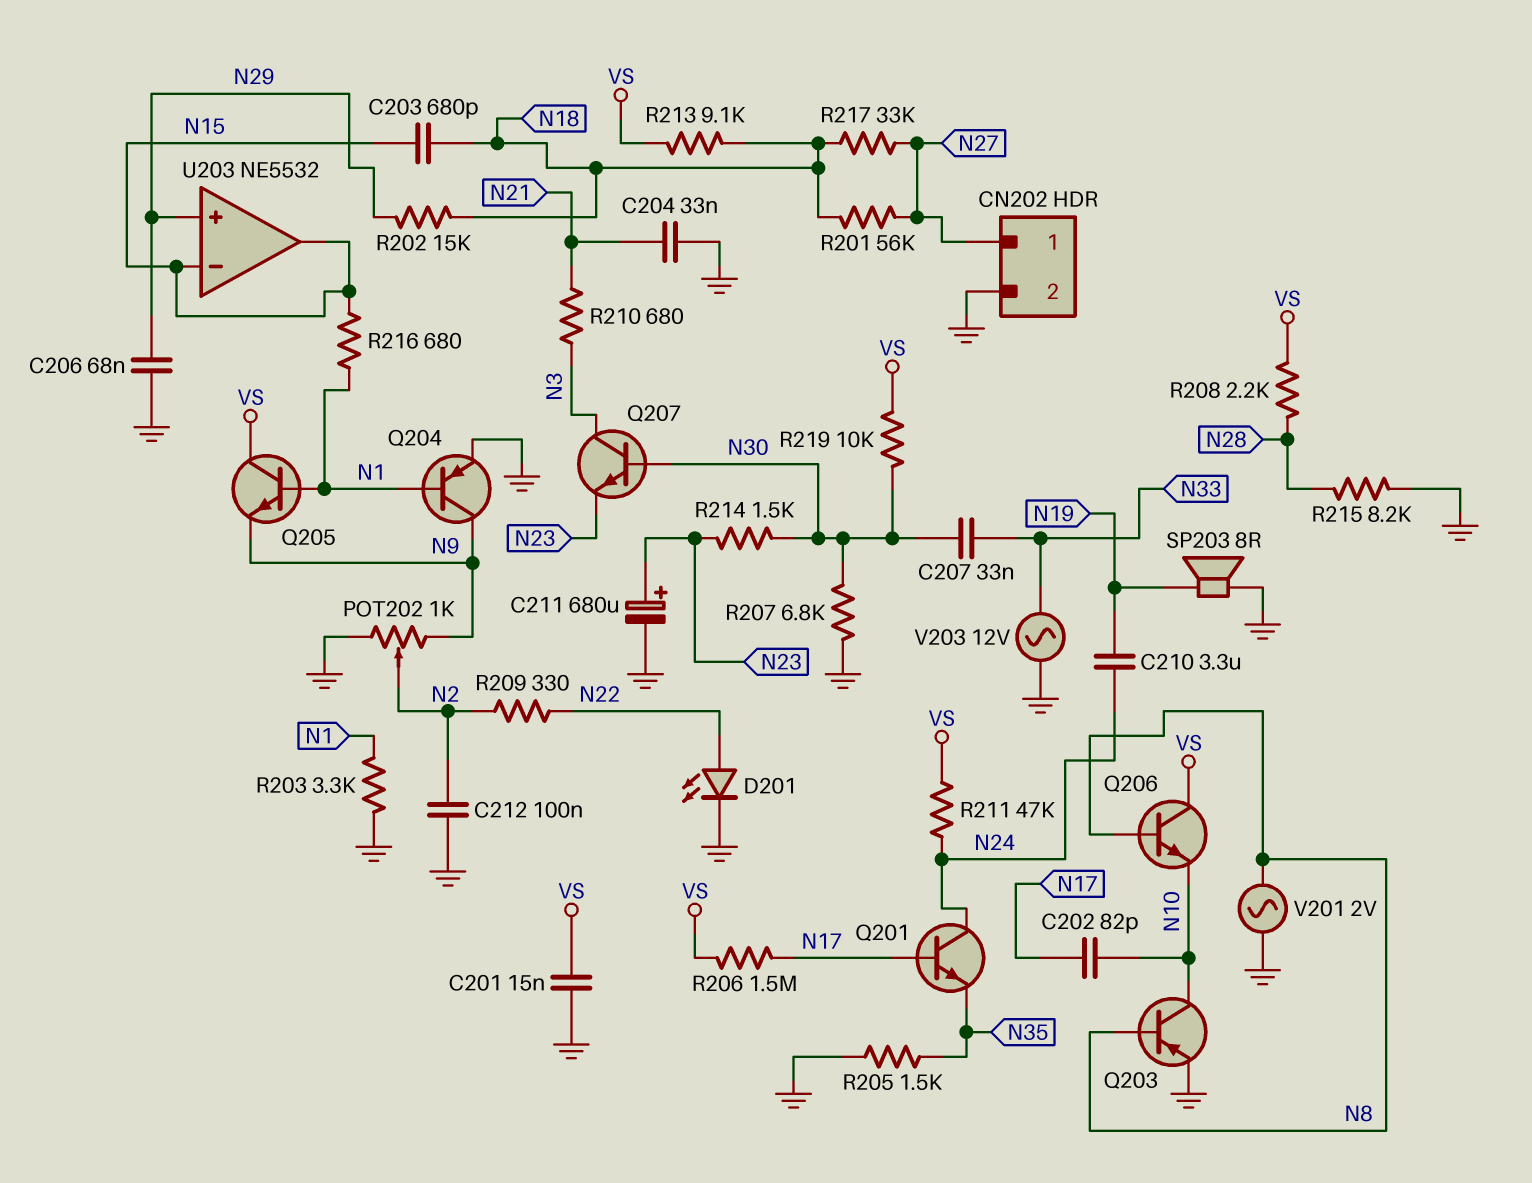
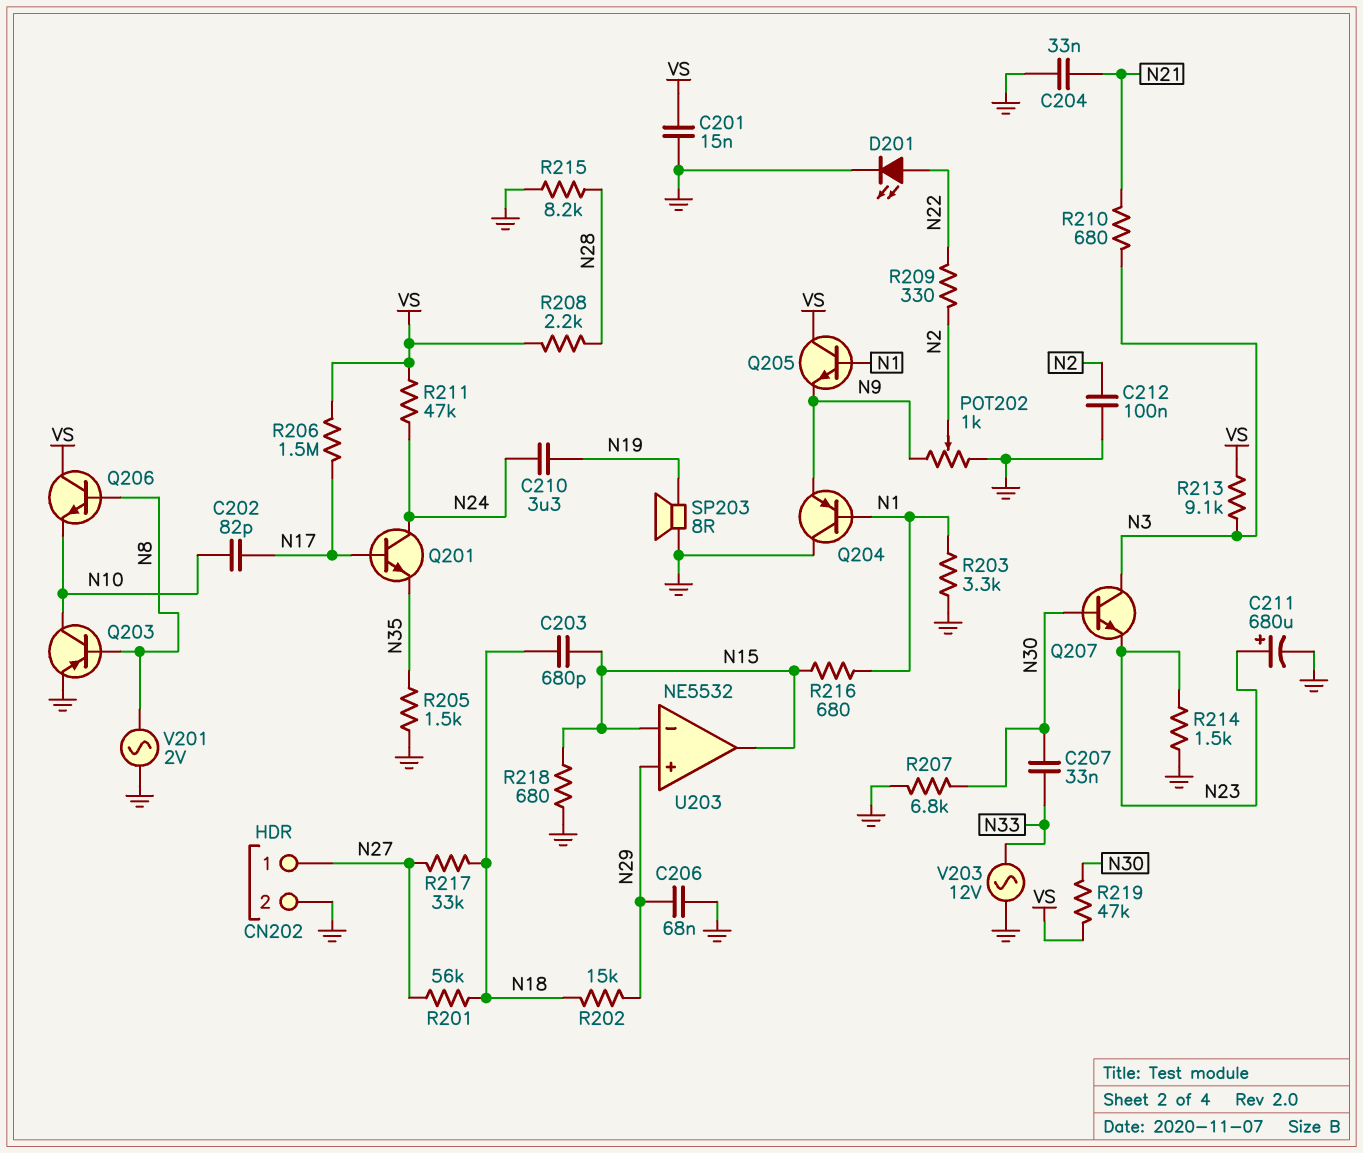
Q204: PNP (B N1, C N9, E GND) -> PNP (B N1, C GND, E N9)
R213: 9.1k (N18, VS) -> 9.1k (N3, VS)
R214: 1.5k (N23, N30) -> 1.5k (GND, N23)
R218: none -> 680 (GND, N15)
R219: 10k (N30, VS) -> 47k (N30, VS)

